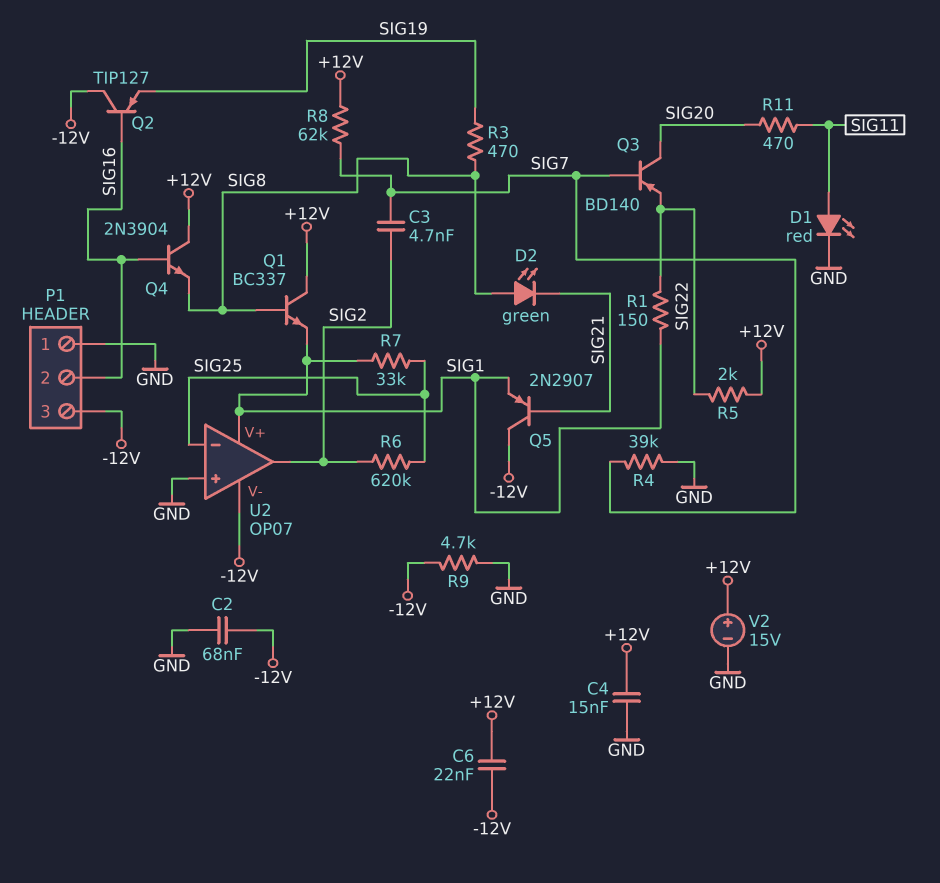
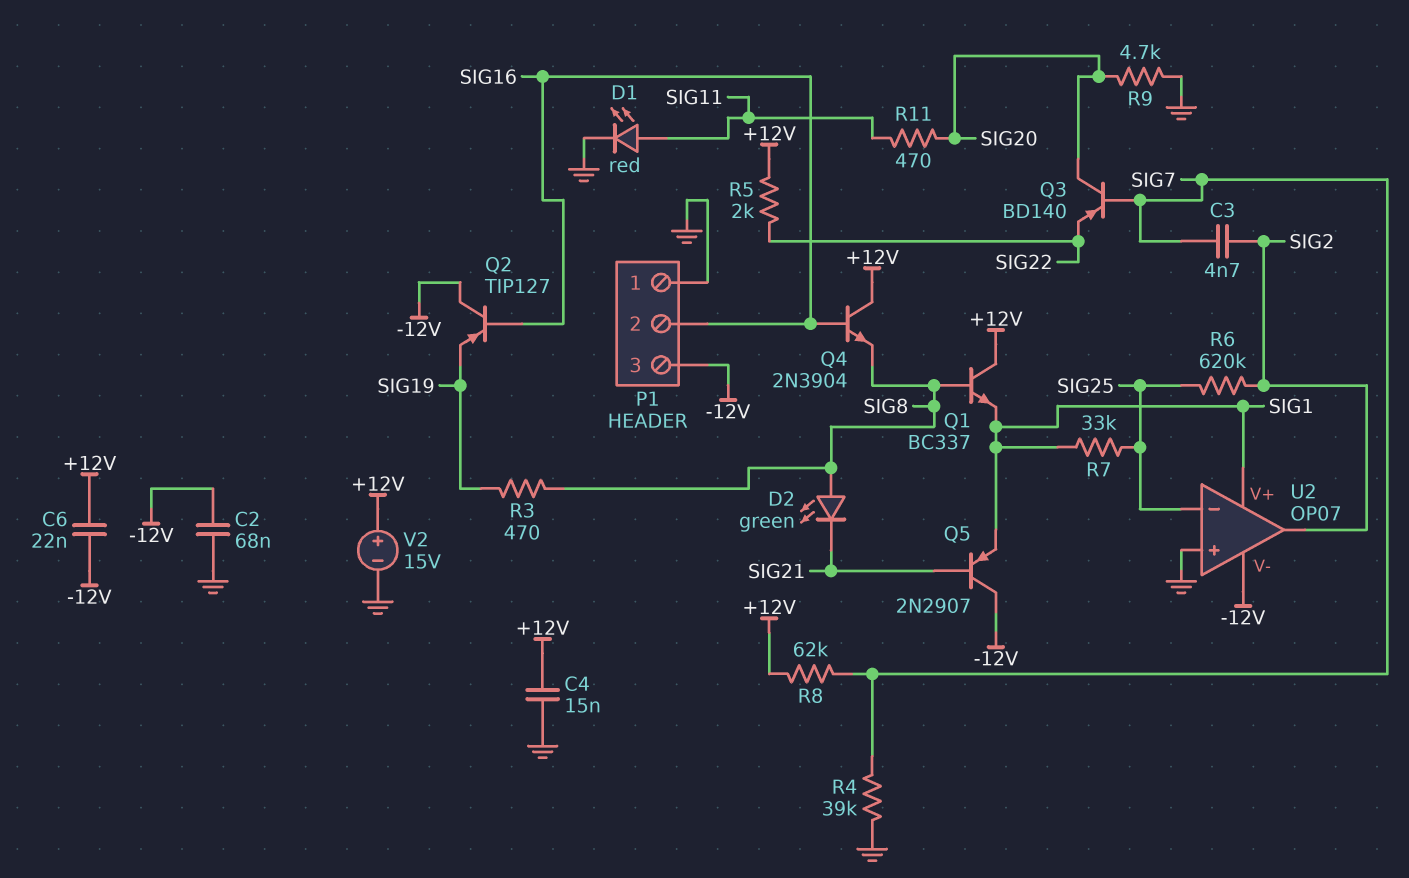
R1: 150 (SIG1, SIG22) -> none
R9: 4.7k (-12V, GND) -> 4.7k (GND, SIG20)

